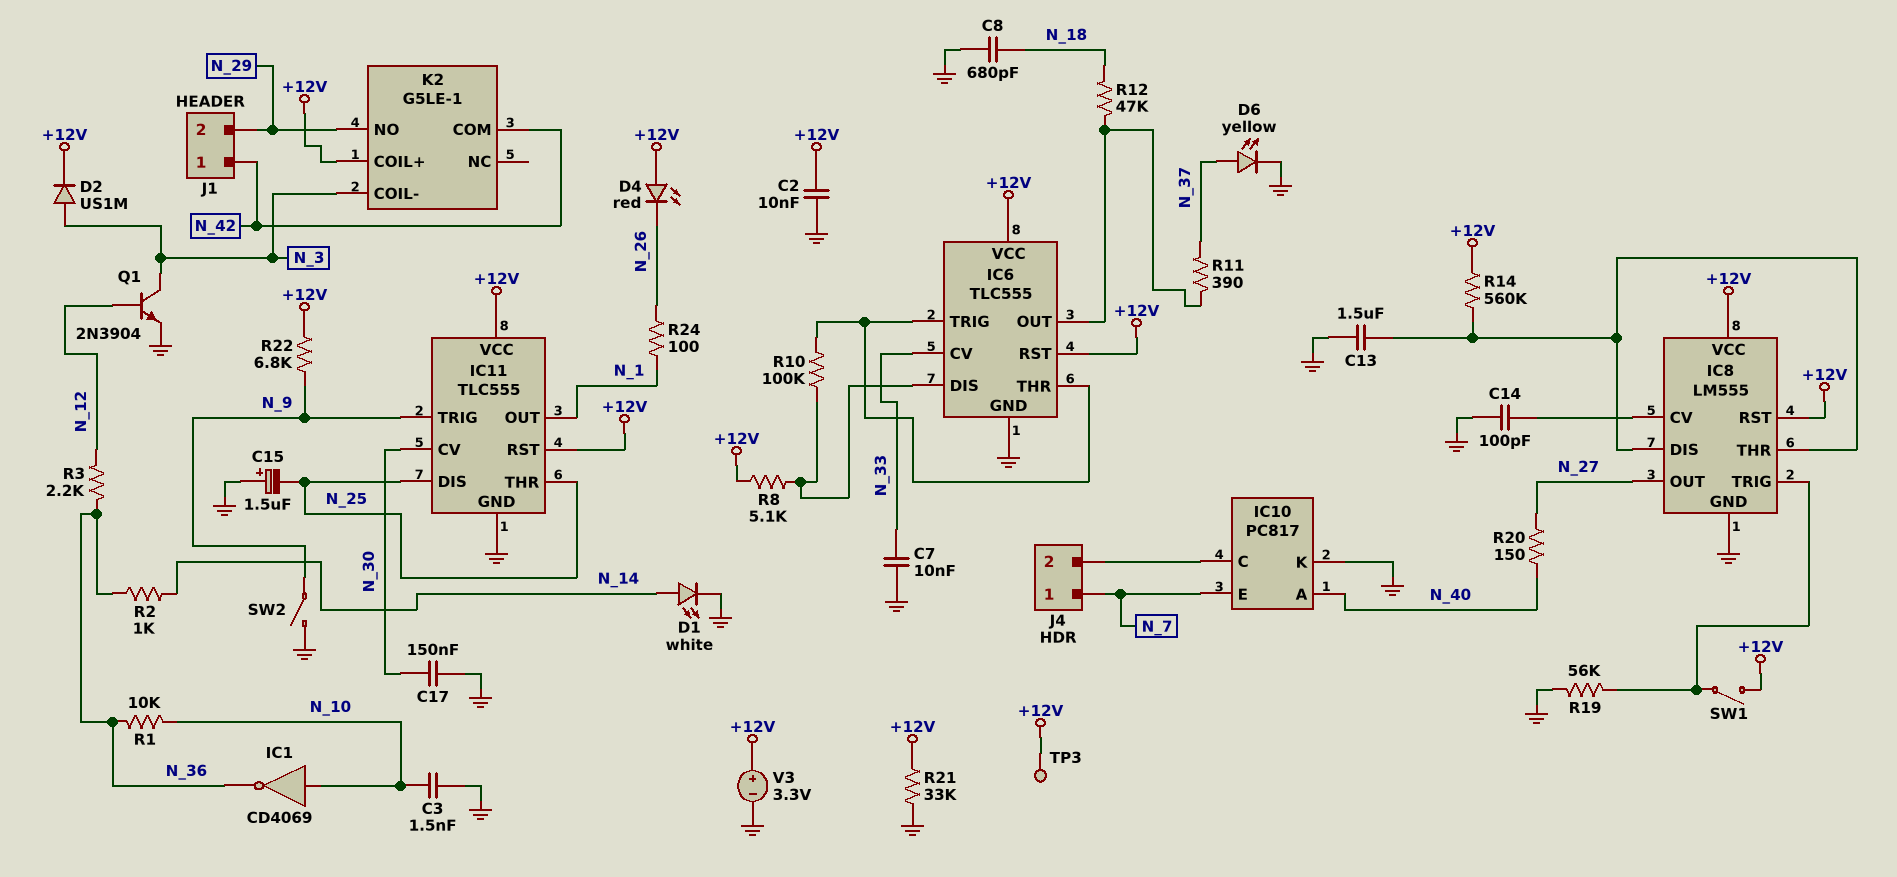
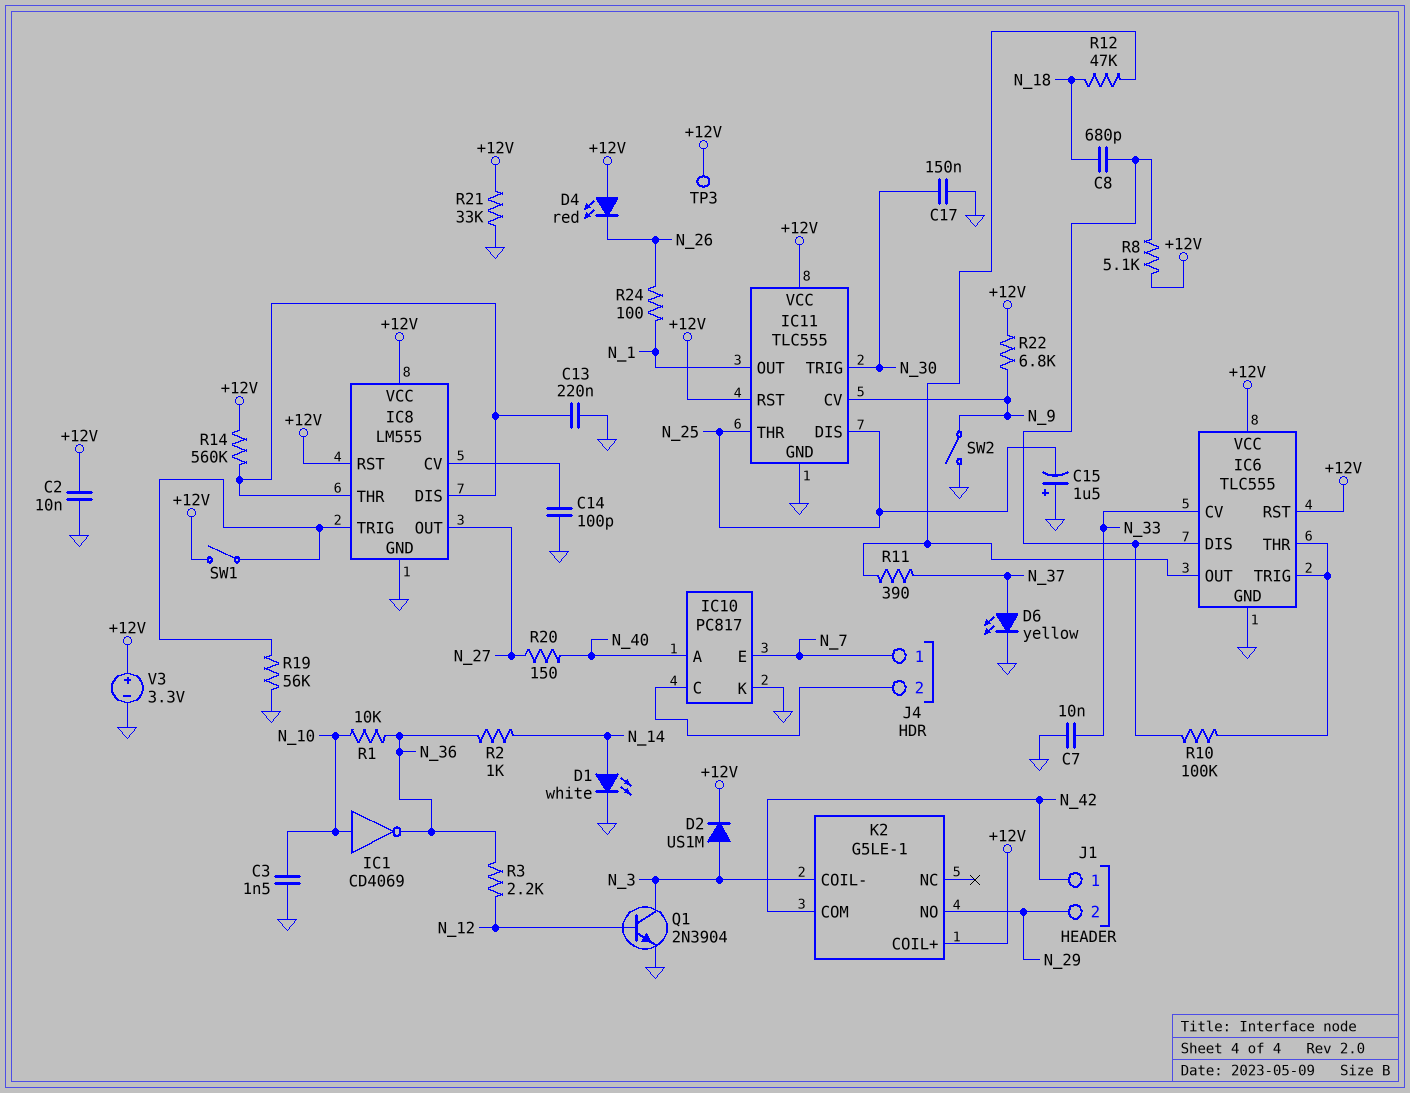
C8: 680pF (GND, N_18) -> 680pF (IC6/DIS, N_18)
C13: 1.5uF (GND, IC8/DIS) -> 220nF (GND, IC8/DIS)
IC11 pin CV: N_30 -> N_9
IC11 pin TRIG: N_9 -> N_30

